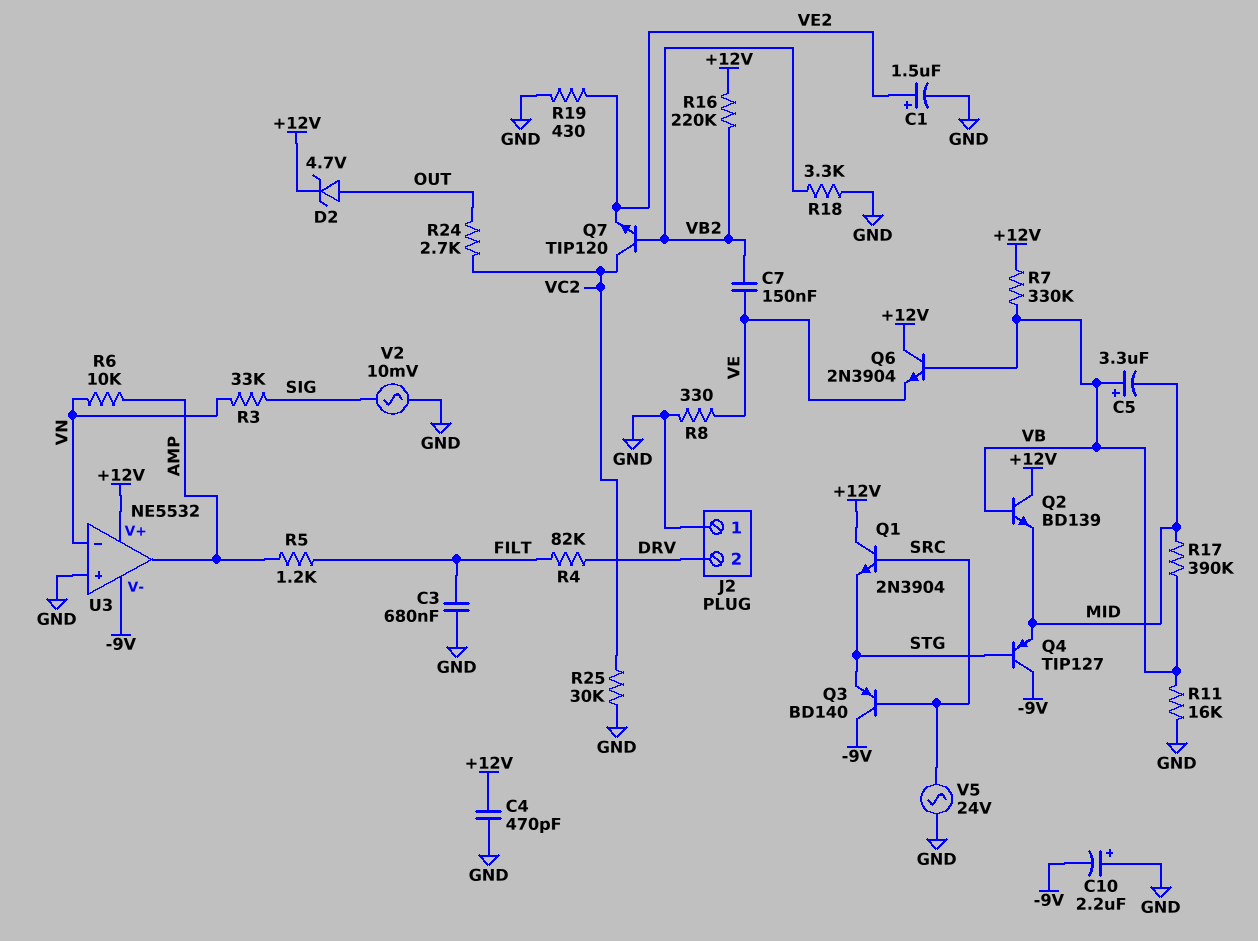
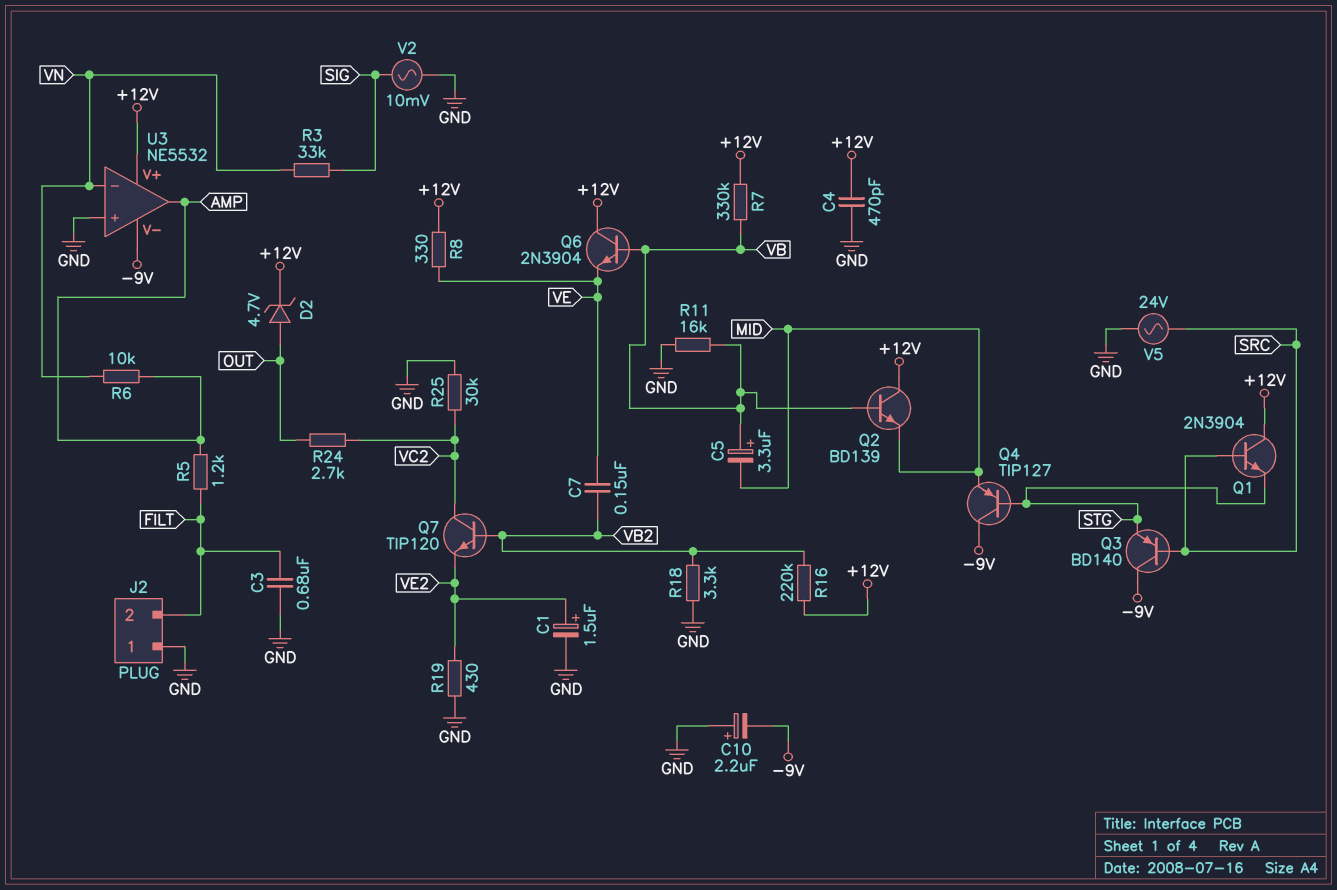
J2 pin 2: DRV -> FILT
R4: 82k (DRV, FILT) -> none
R8: 330 (GND, VE) -> 330 (+12V, VE)
R17: 390k (MID, VB) -> none

